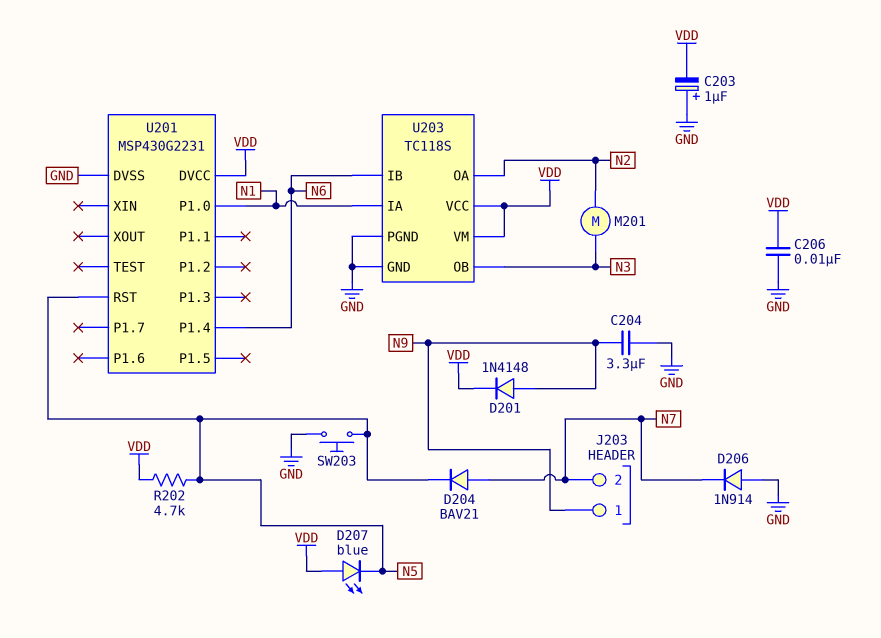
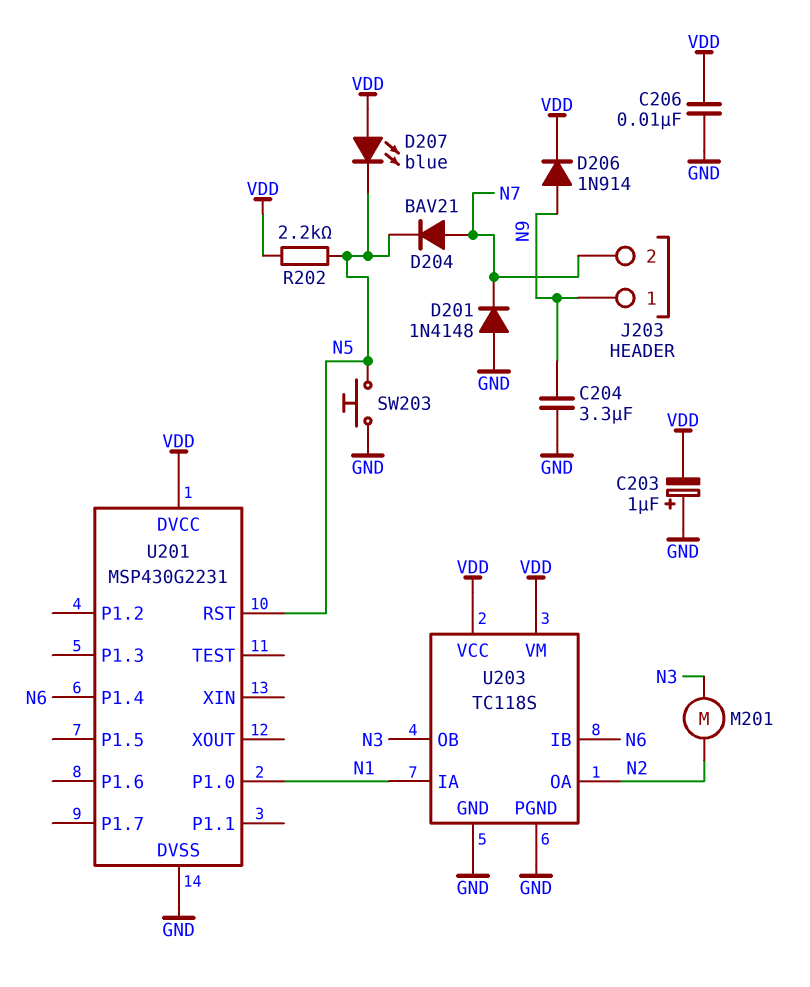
D201: diode 1N4148 (A N9, K VDD) -> diode 1N4148 (A GND, K N7)
D206: diode 1N914 (A GND, K N7) -> diode 1N914 (A N9, K VDD)
R202: 4.7k (N5, VDD) -> 2.2k (N5, VDD)

